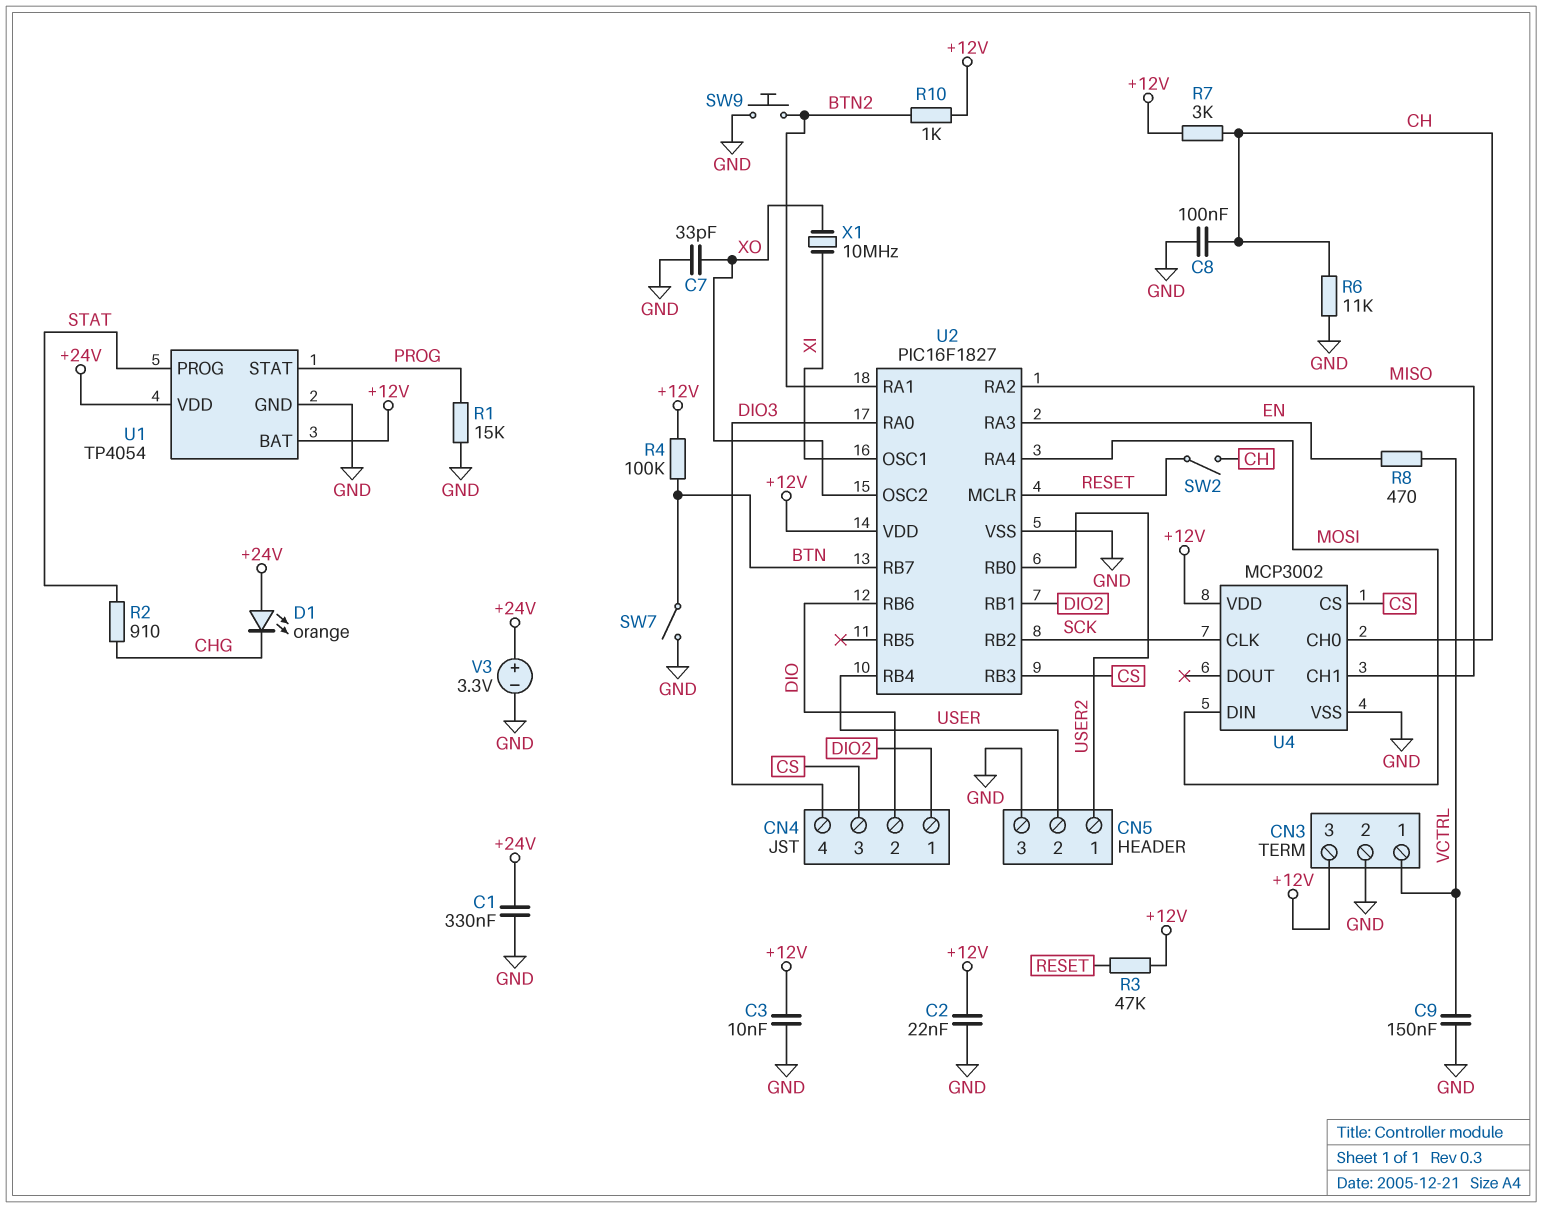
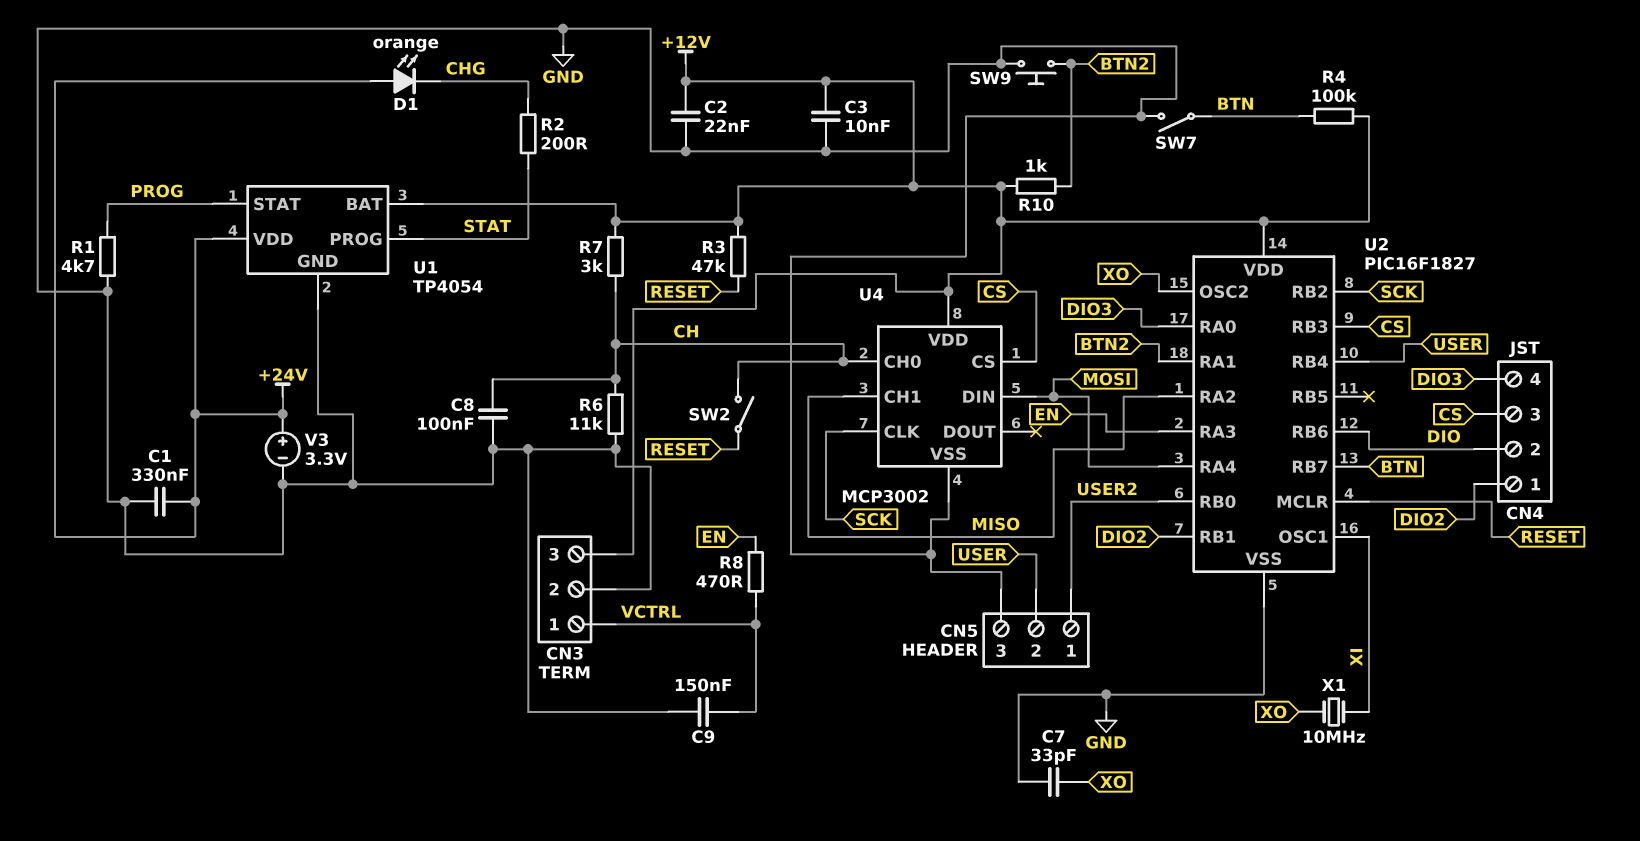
R1: 15k (GND, PROG) -> 4.7k (GND, PROG)
R2: 910 (CHG, STAT) -> 200 (CHG, STAT)

